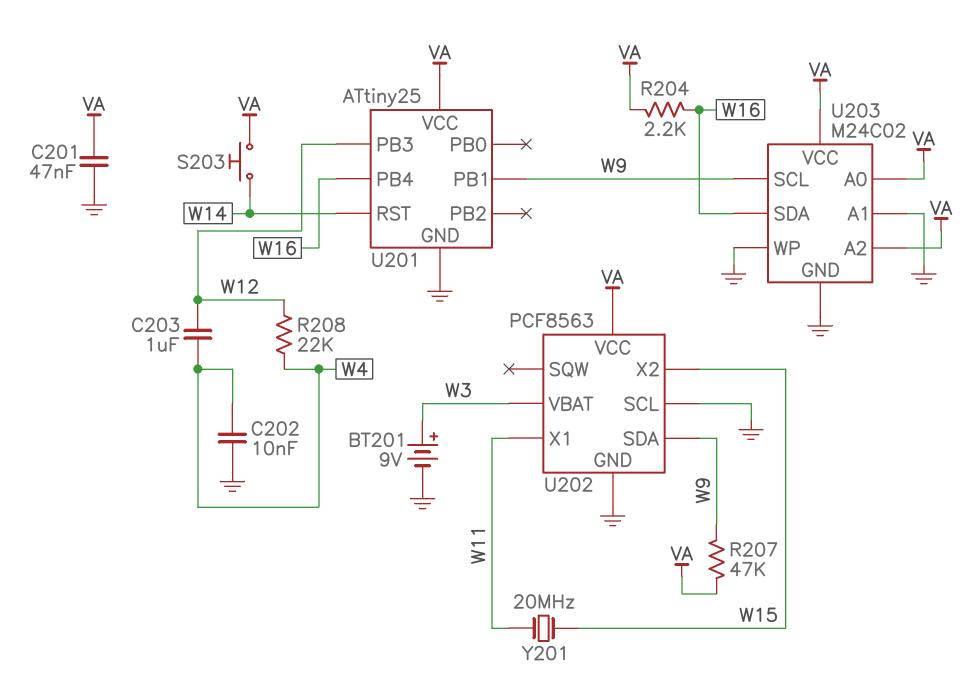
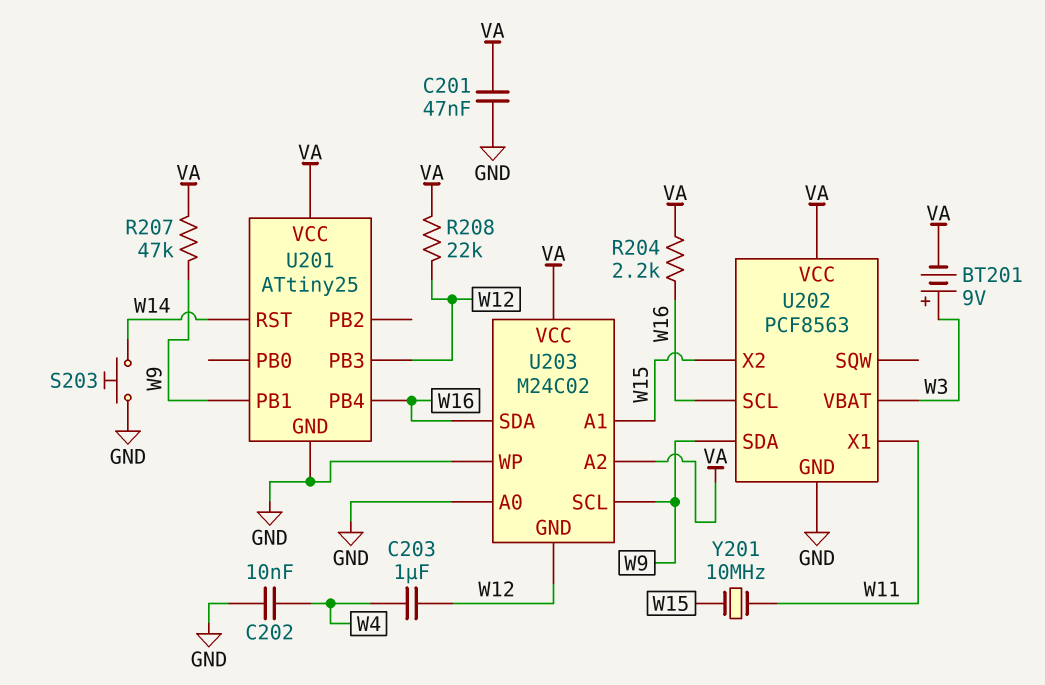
BT201: 9V (plus W3, minus GND) -> 9V (plus W3, minus VA)
R208: 22k (W4, W12) -> 22k (VA, W12)
S203: button (VA, W14) -> button (GND, W14)
U202 pin SCL: GND -> W16
U203 pin A0: VA -> GND
U203 pin A1: GND -> W15
U203 pin GND: GND -> W12
Y201: 20MHz (W11, W15) -> 10MHz (W11, W15)

